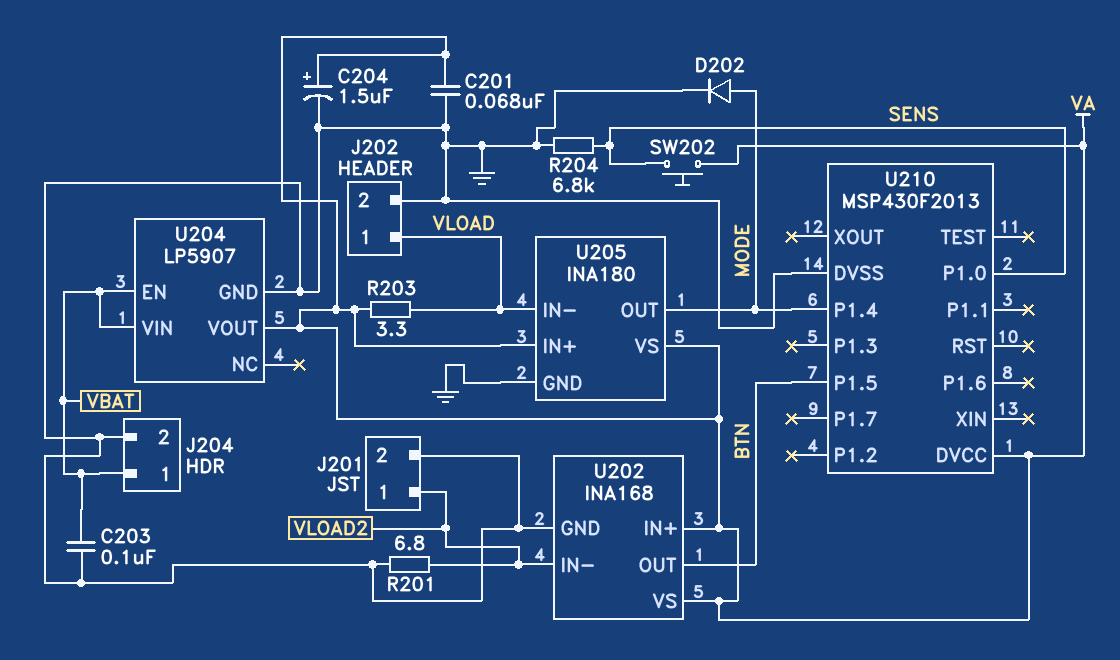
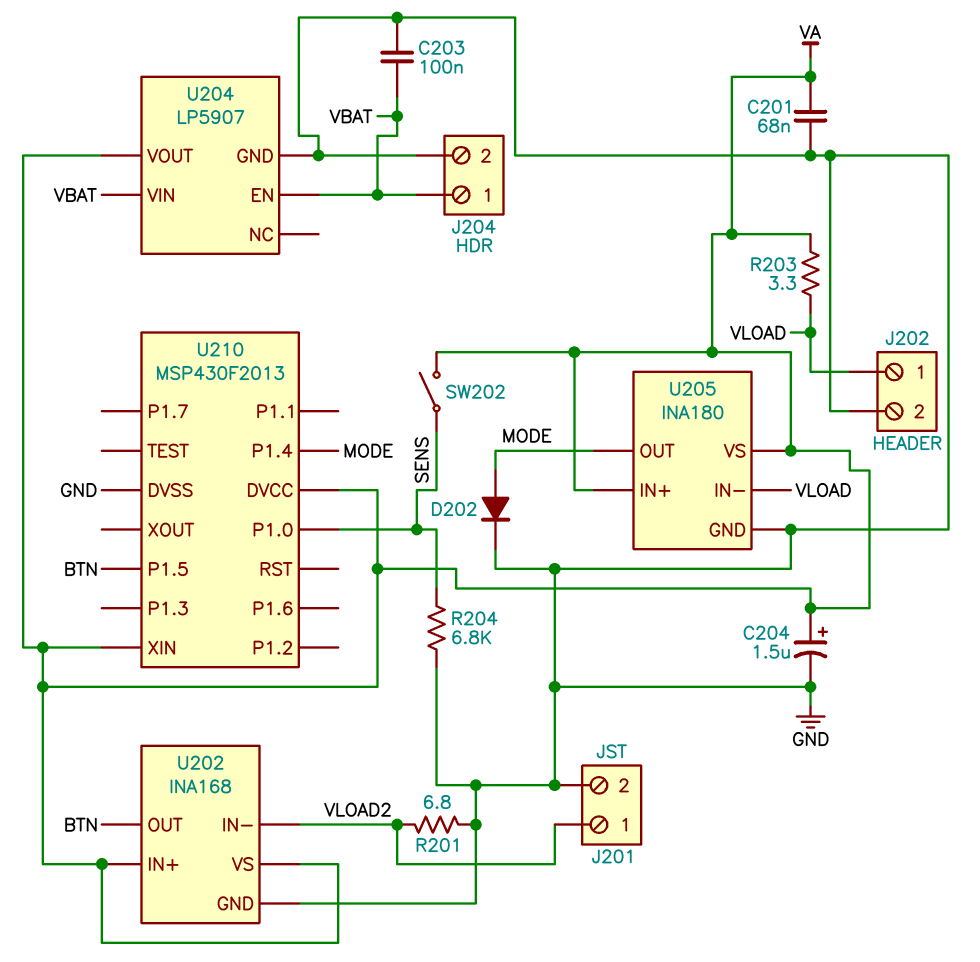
SW202: button (SENS, VA) -> switch (SENS, VA)
U210 pin XIN: none -> VA

